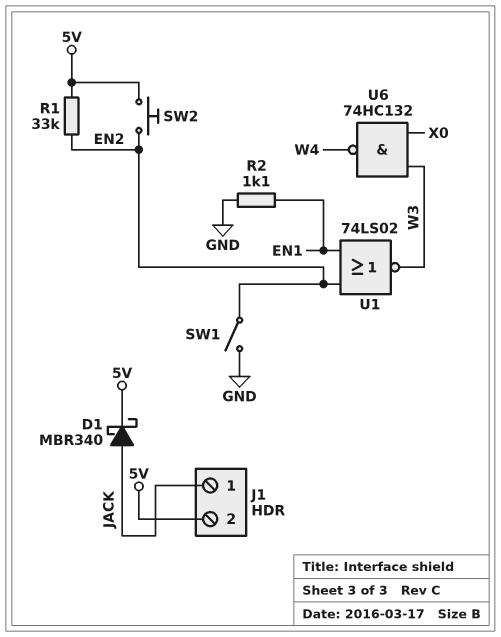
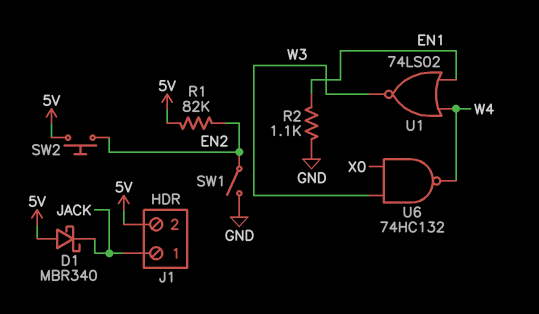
D1: schottky MBR340 (A JACK, K 5V) -> schottky MBR340 (A 5V, K JACK)
R1: 33k (5V, EN2) -> 82k (5V, EN2)
U1: NOR 74LS02 (in EN1, in EN2, out W3) -> NOR 74LS02 (in EN1, in W4, out W3)

